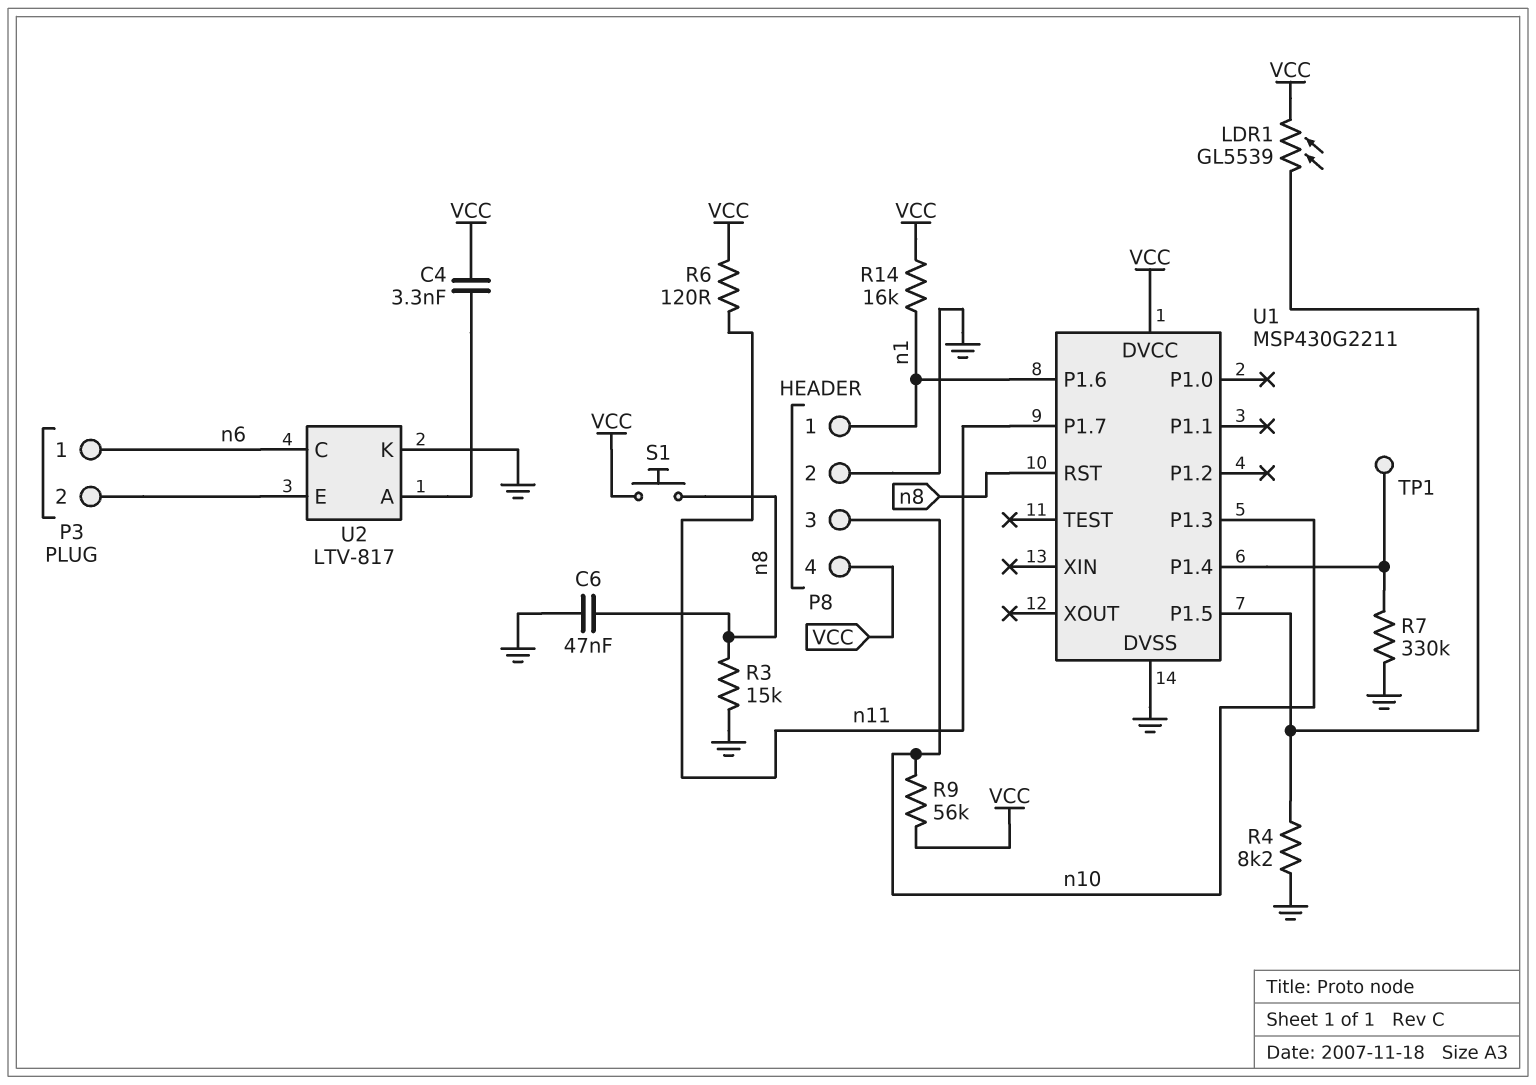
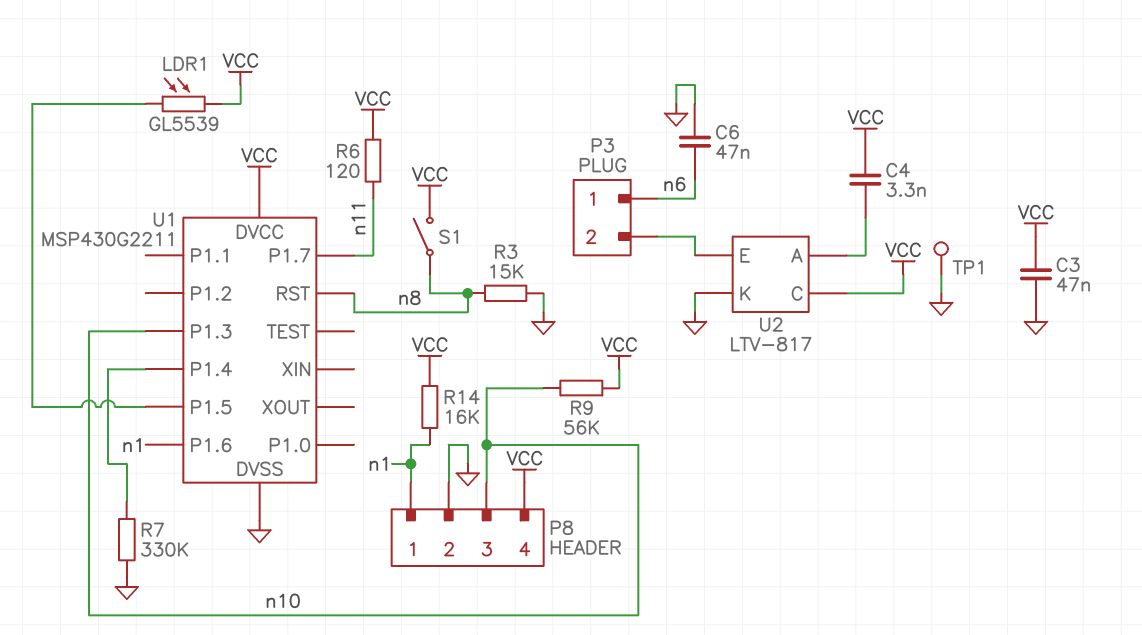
C3: none -> 47nF (GND, VCC)
C6: 47nF (GND, n8) -> 47nF (GND, n6)
R4: 8.2k (GND, U1/P1.5) -> none
S1: button (VCC, n8) -> switch (VCC, n8)
TP1: test point (U1/P1.4) -> test point (GND)
U2 pin C: n6 -> VCC

